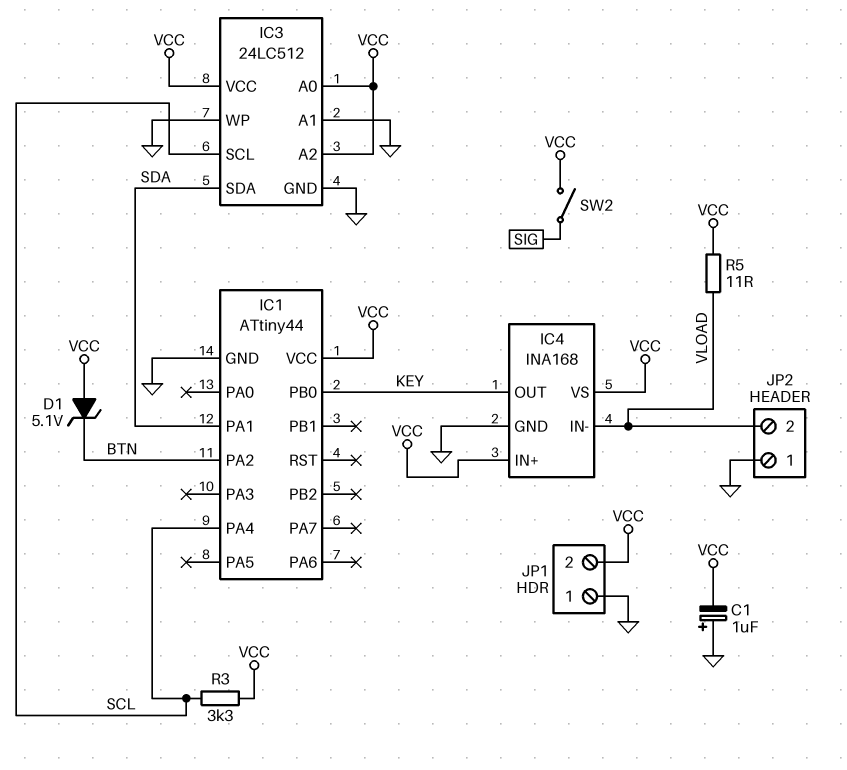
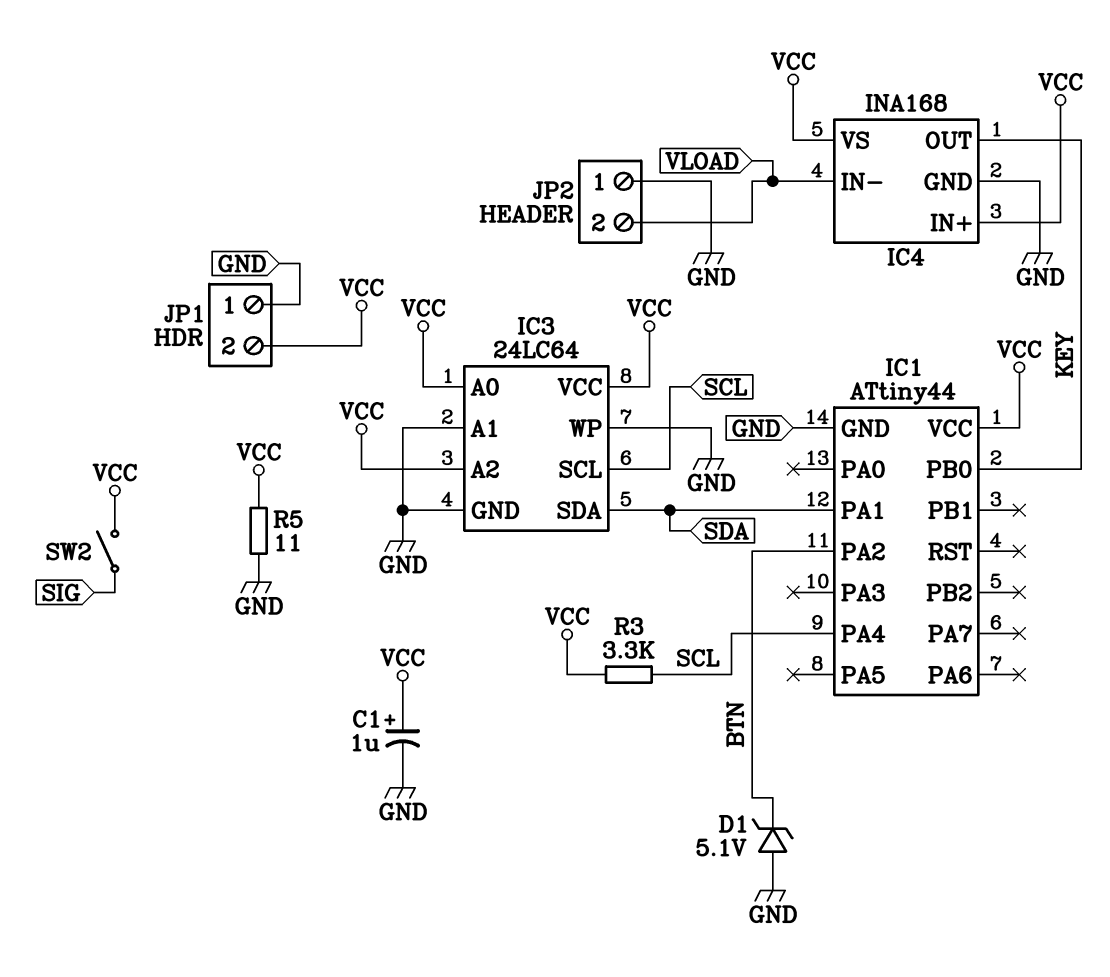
C1: 1uF (plus GND, minus VCC) -> 1uF (plus VCC, minus GND)
D1: zener 5.1V (A VCC, K BTN) -> zener 5.1V (A GND, K BTN)
IC3: 24LC512 -> 24LC64
R5: 11 (VCC, VLOAD) -> 11 (GND, VCC)

